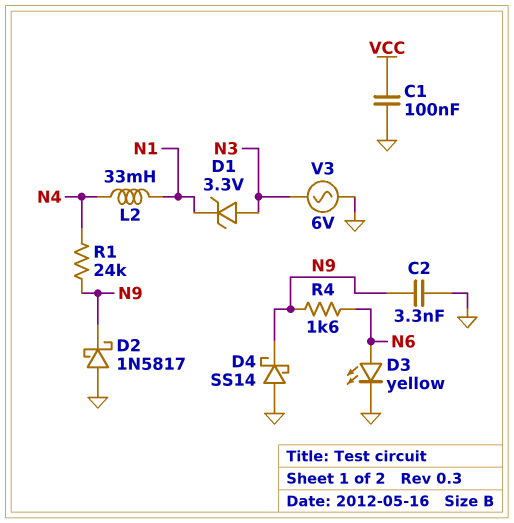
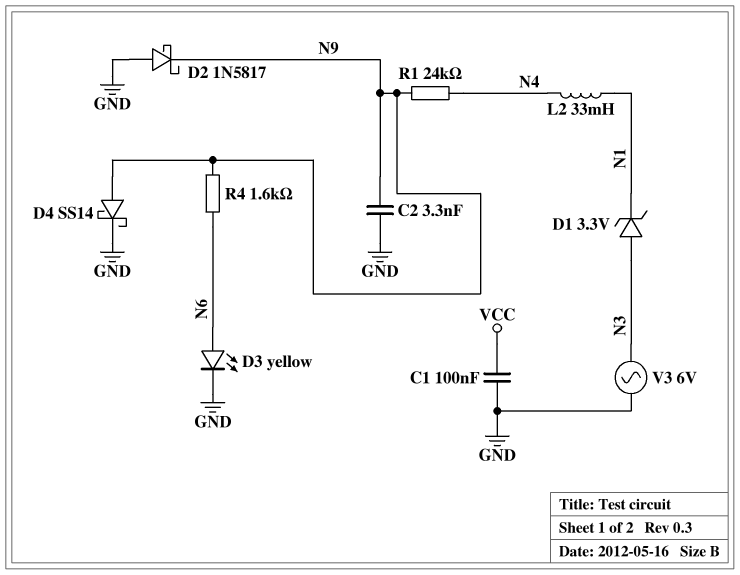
D4: schottky SS14 (A GND, K N9) -> schottky SS14 (A N9, K GND)

